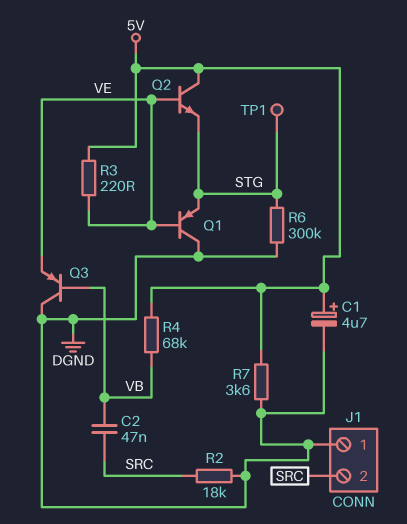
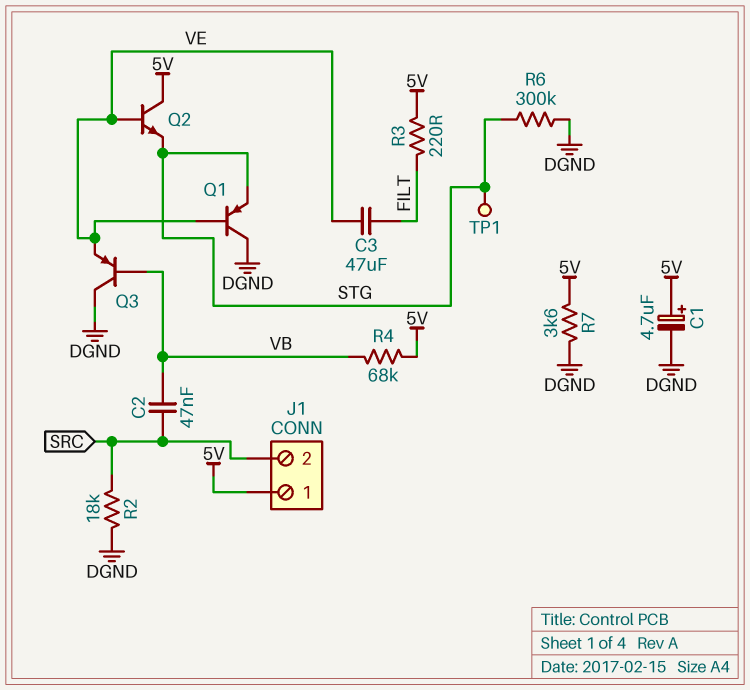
C3: none -> 47uF (FILT, VE)
J1 pin 1: DGND -> 5V
R3: 220 (5V, VE) -> 220 (5V, FILT)

